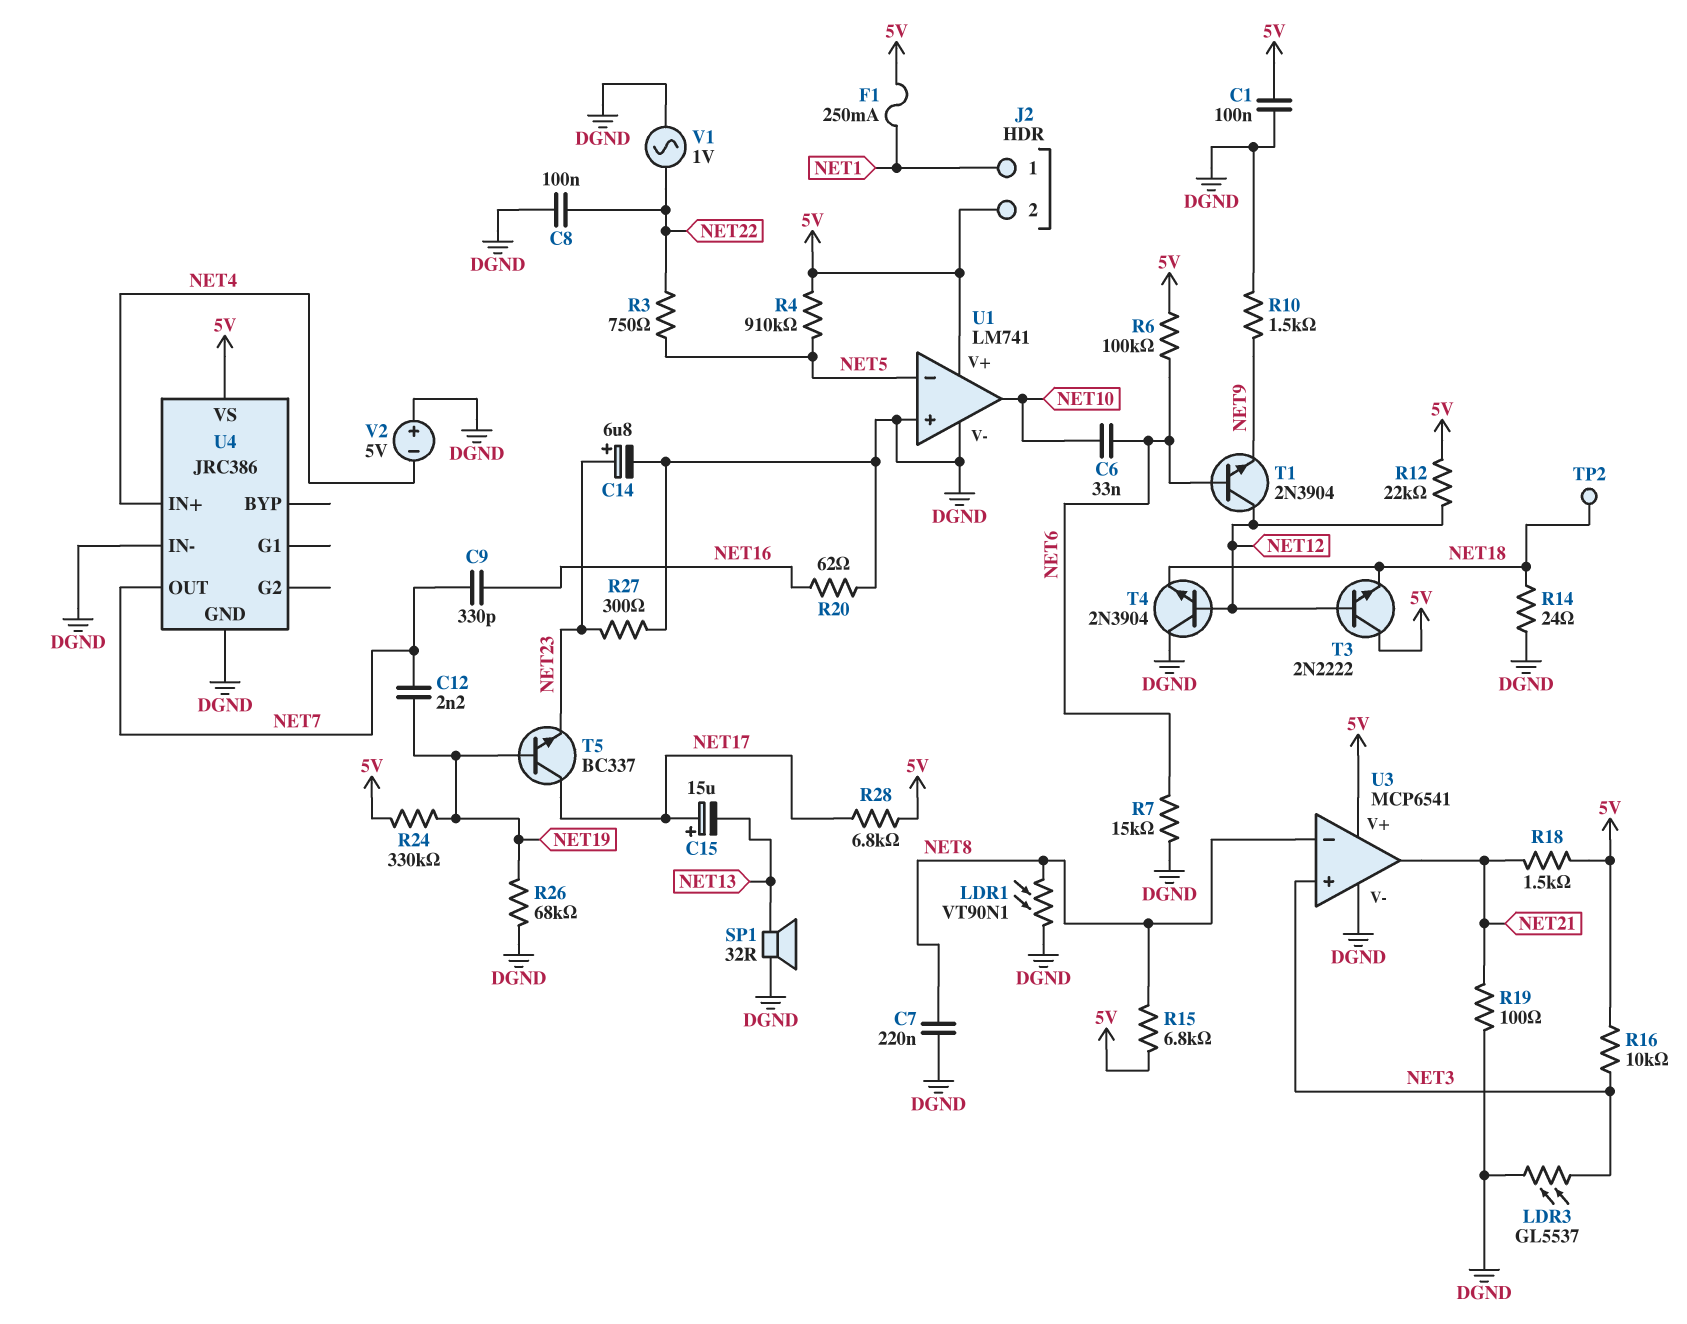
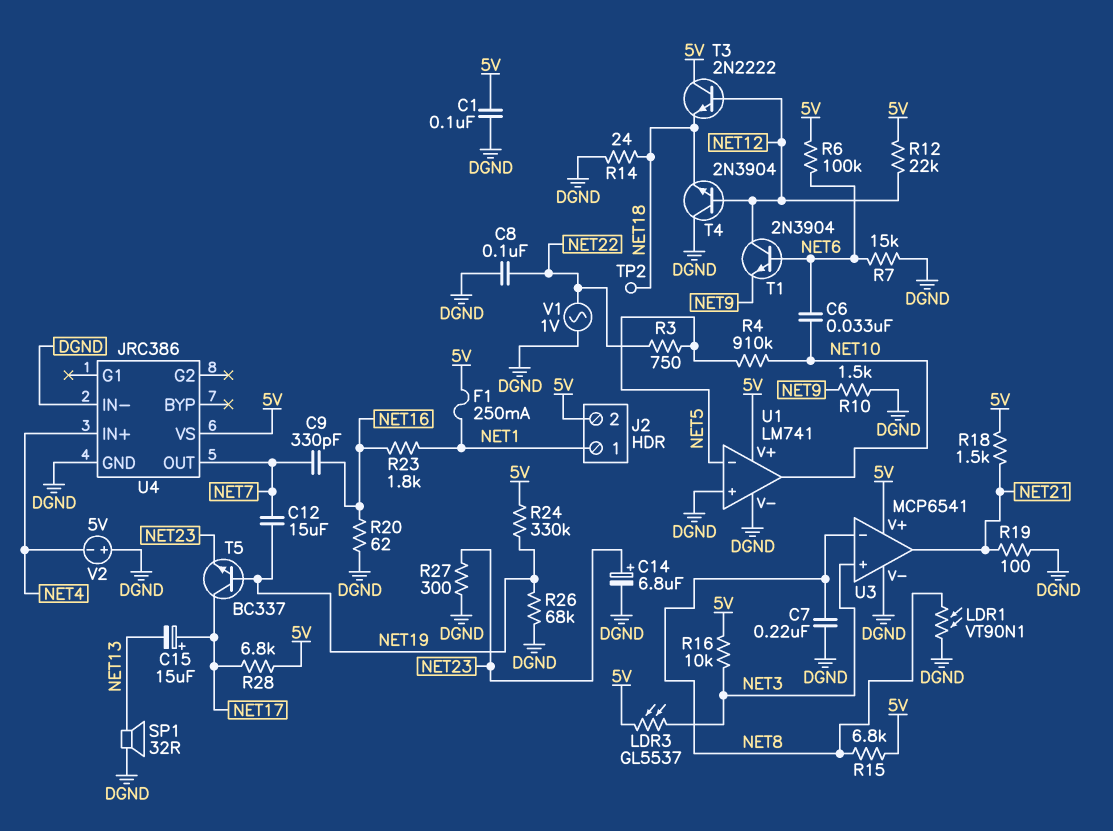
C12: 2.2nF (NET7, NET19) -> 15uF (NET7, NET19)
LDR3: GL5537 (DGND, NET3) -> GL5537 (5V, NET3)
R4: 910k (5V, NET5) -> 910k (NET5, NET10)
R23: none -> 1.8k (NET1, NET16)

